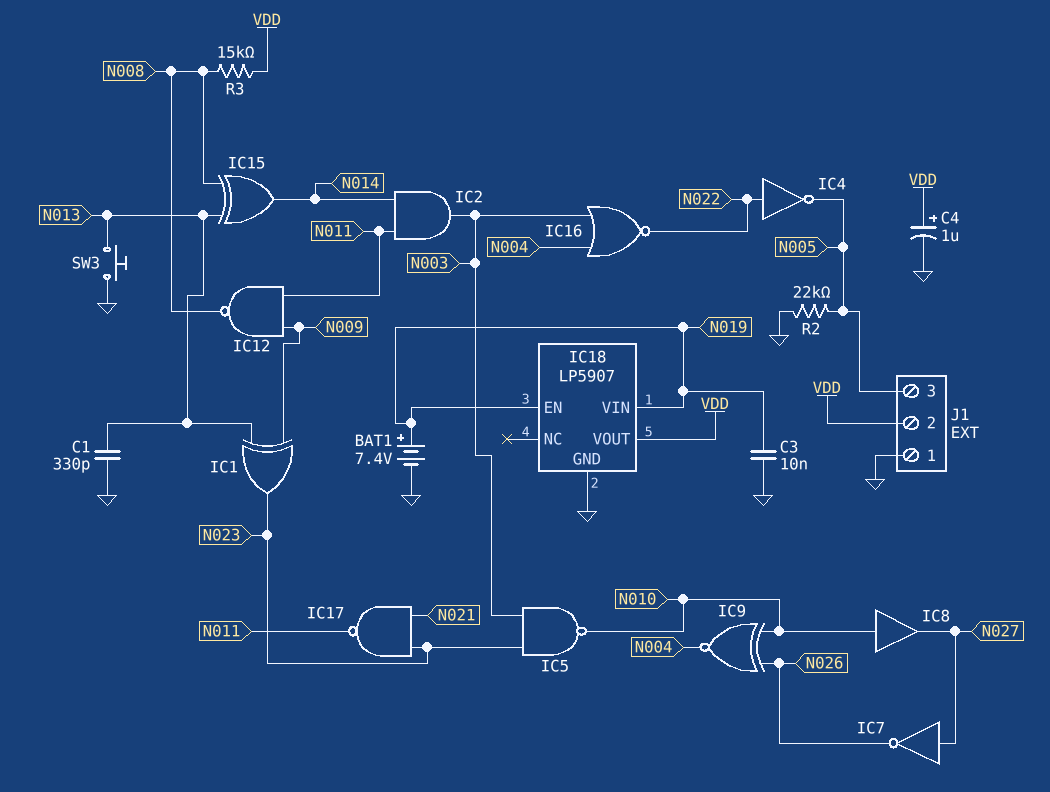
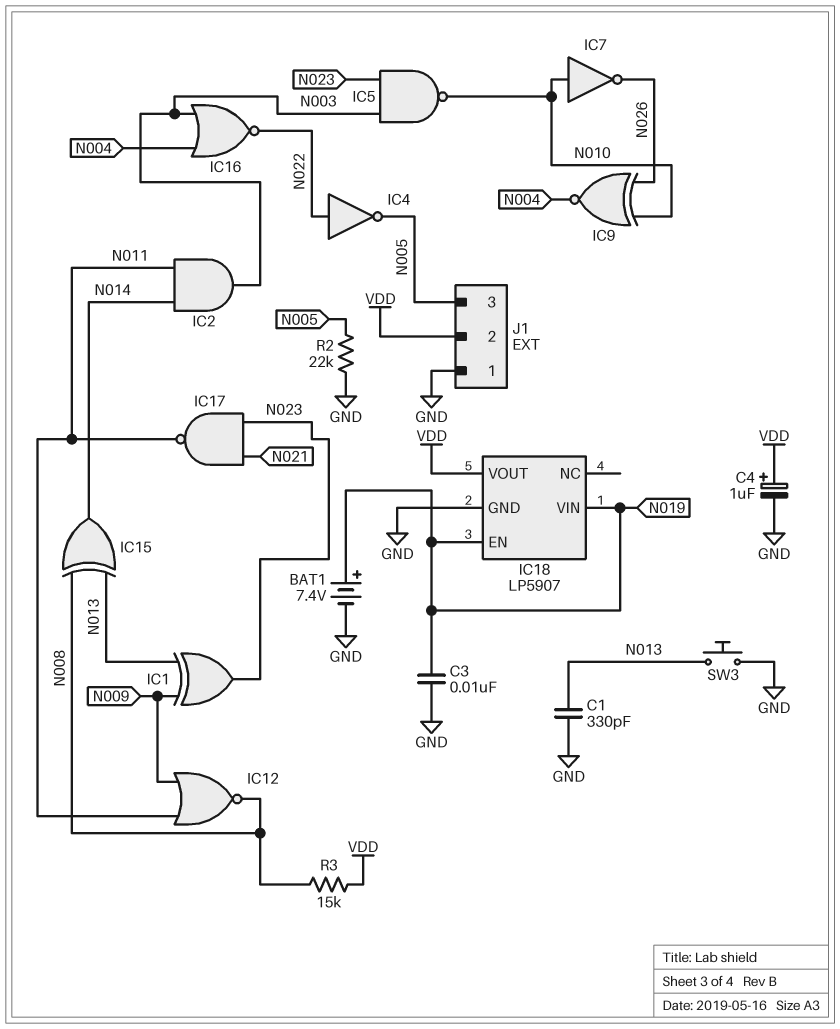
IC7: NOT (in N027, out N026) -> NOT (in N010, out N026)
IC8: buffer (in N010, out N027) -> none
IC12: NAND (in N009, in N011, out N008) -> NOR (in N009, in N011, out N008)

